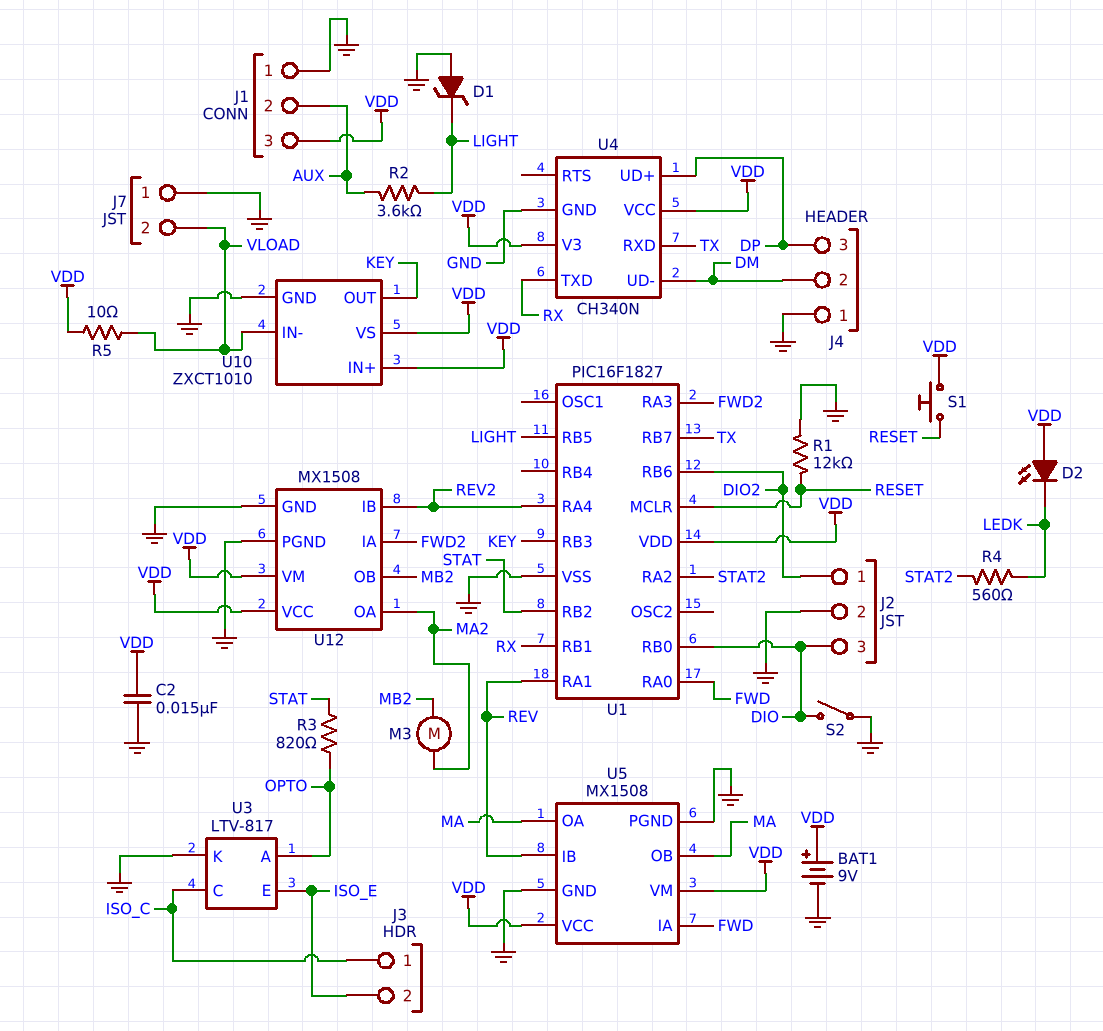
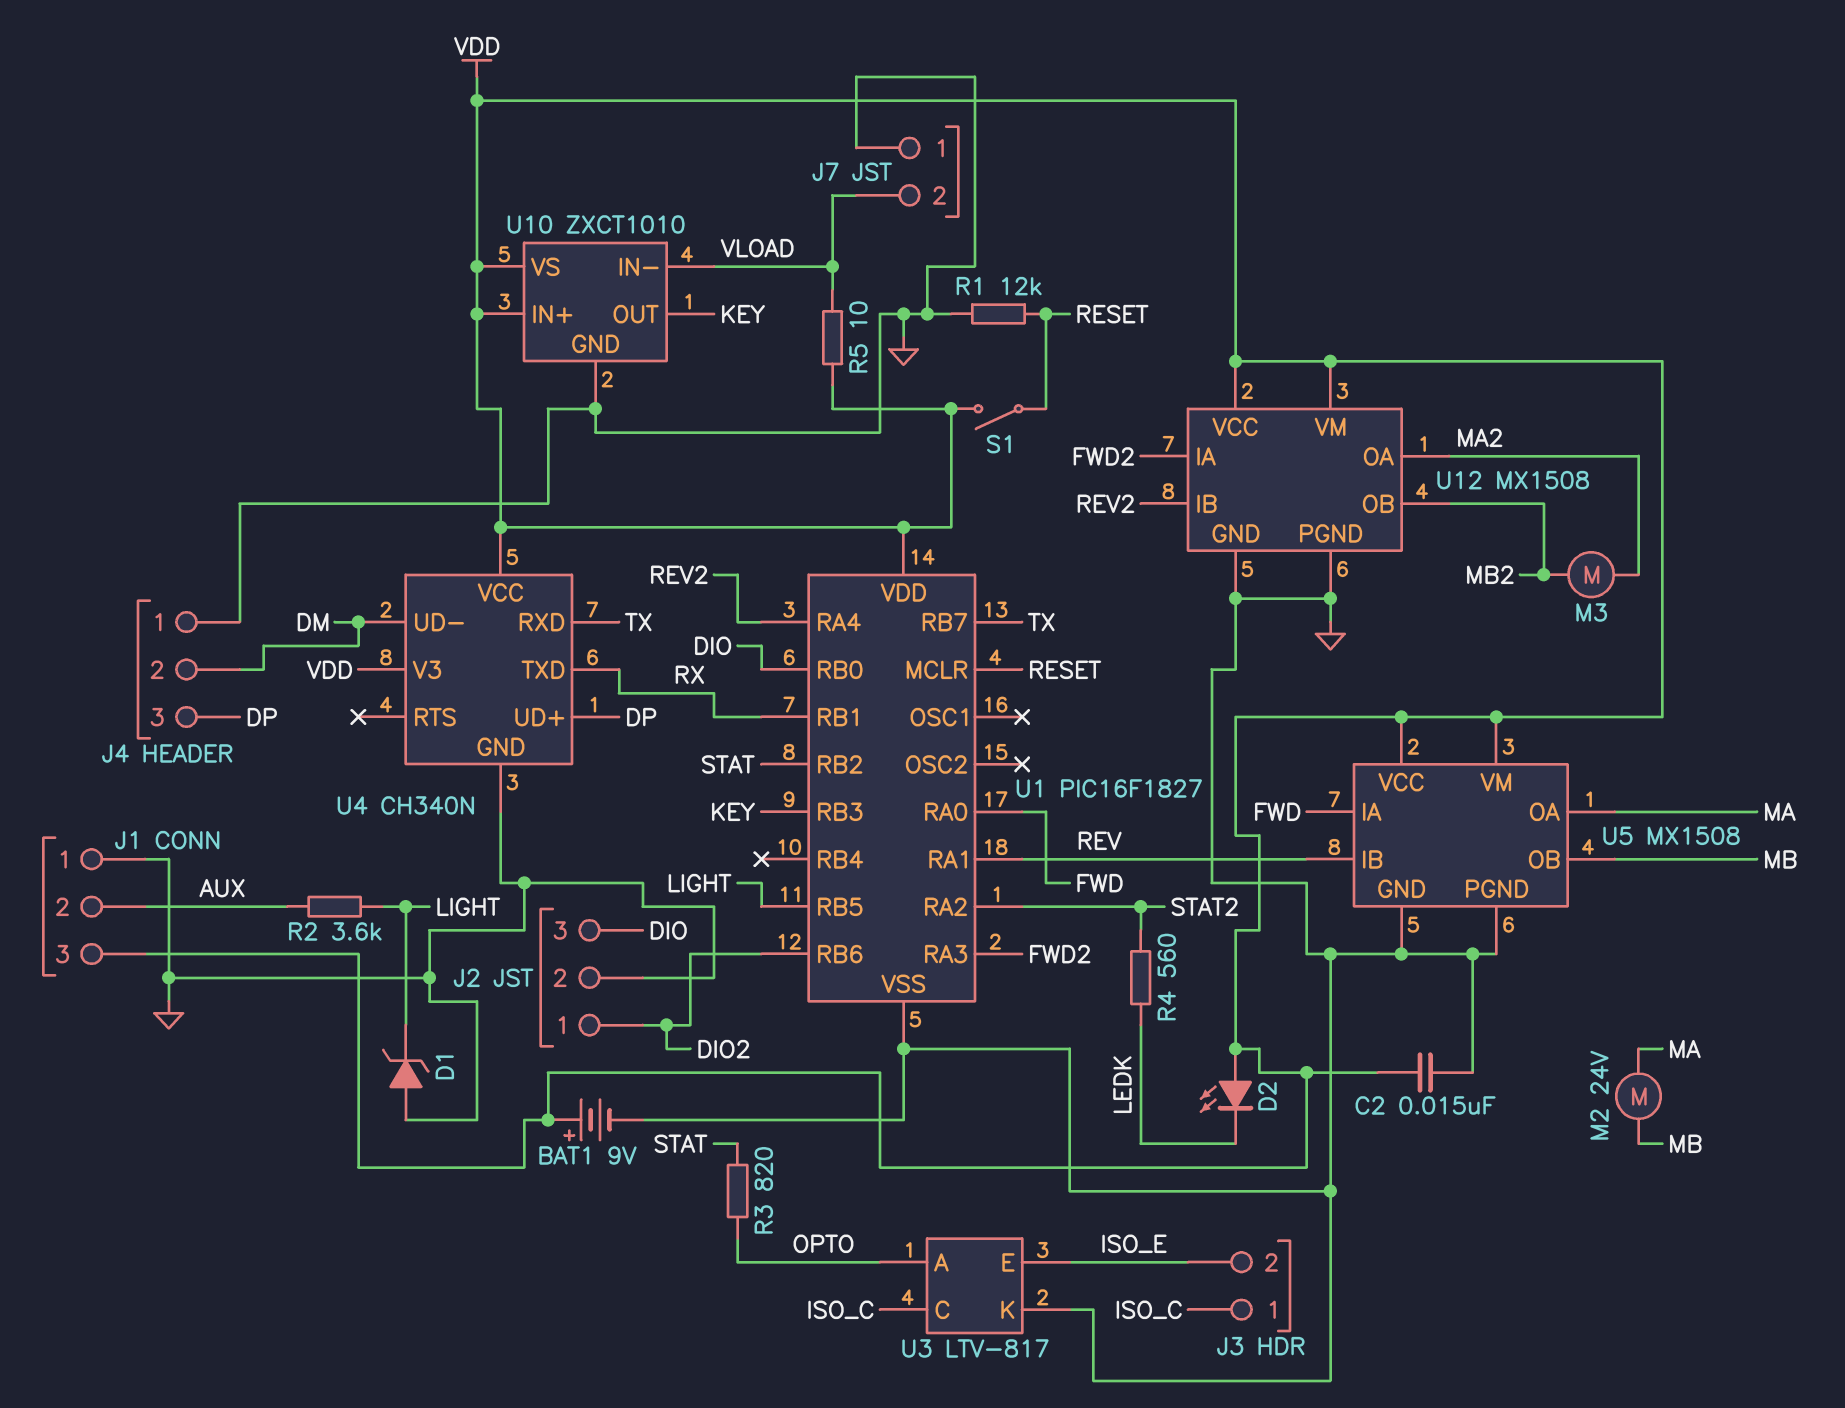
M2: none -> motor 24V (MA, MB)
S1: button (RESET, VDD) -> switch (RESET, VDD)
S2: switch (DIO, GND) -> none
U5 pin OB: MA -> MB

